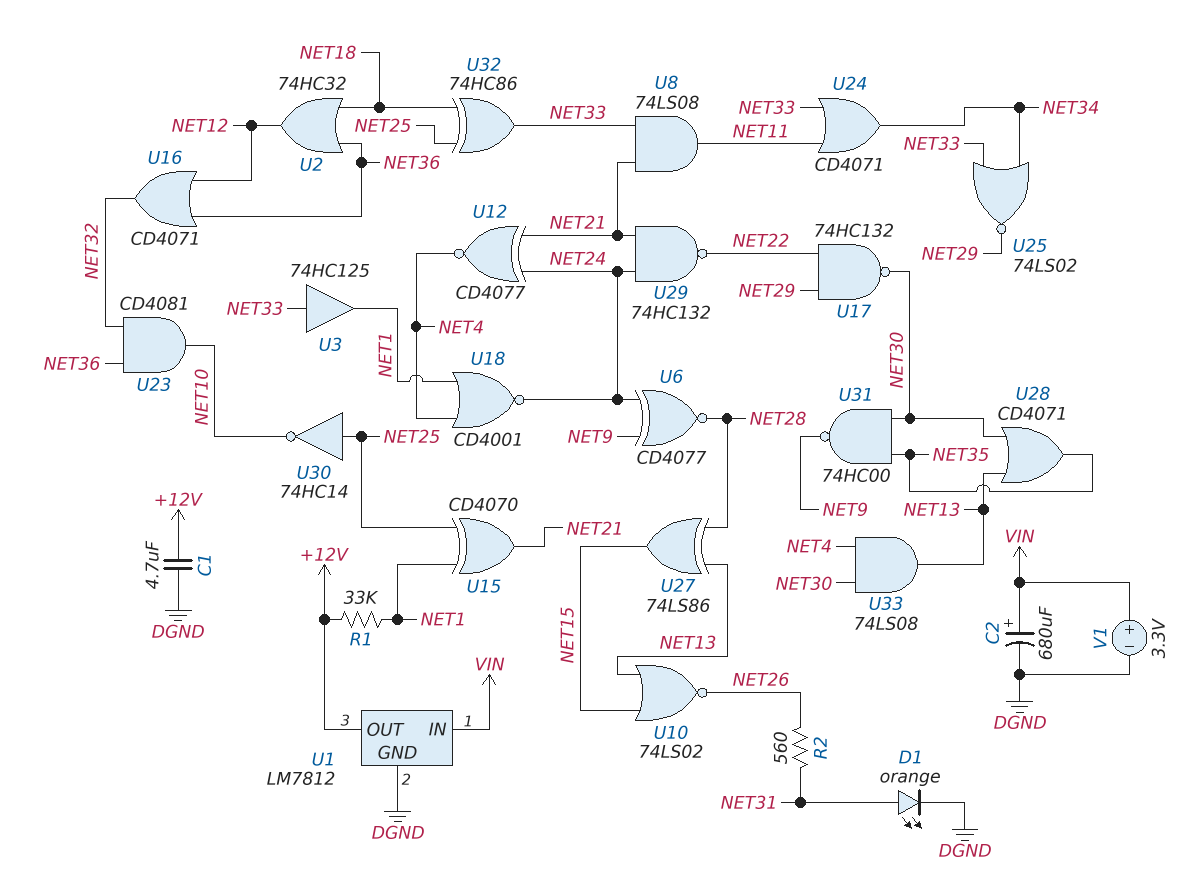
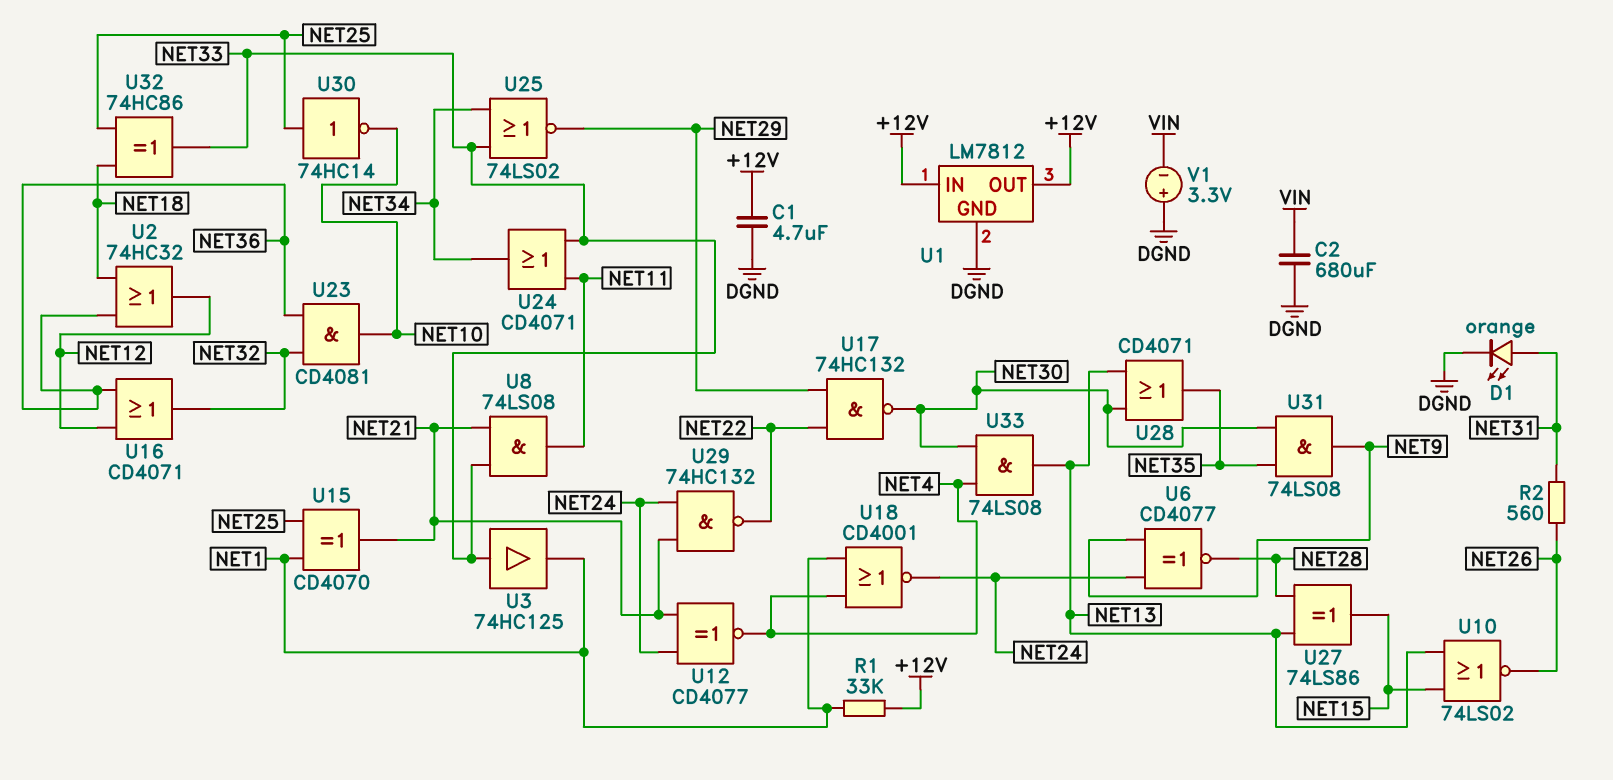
C2: 680uF (plus VIN, minus DGND) -> 680uF (DGND, VIN)
U1 pin IN: VIN -> +12V
U31: NAND 74HC00 (in NET30, in NET35, out NET9) -> AND 74LS08 (in NET30, in NET35, out NET9)
V1: 3.3V (plus VIN, minus DGND) -> 3.3V (plus DGND, minus VIN)

